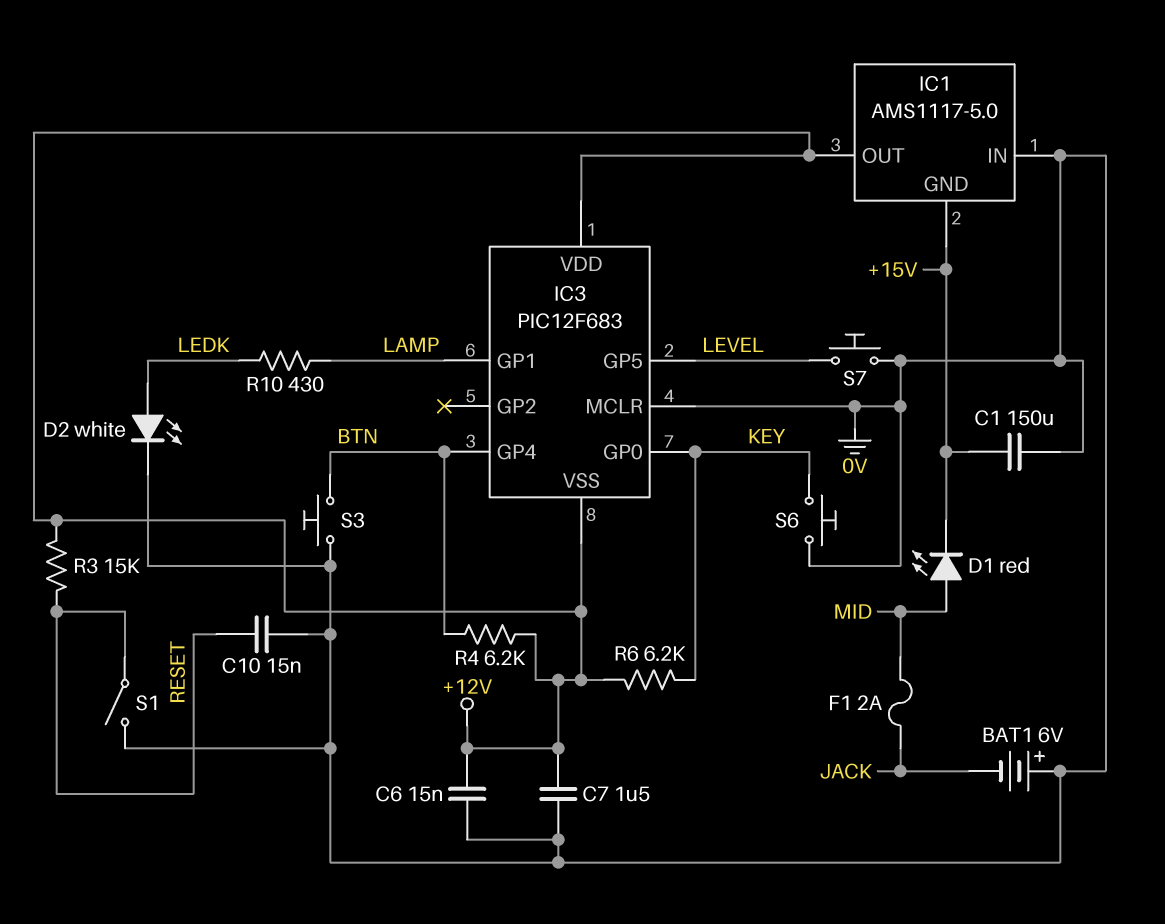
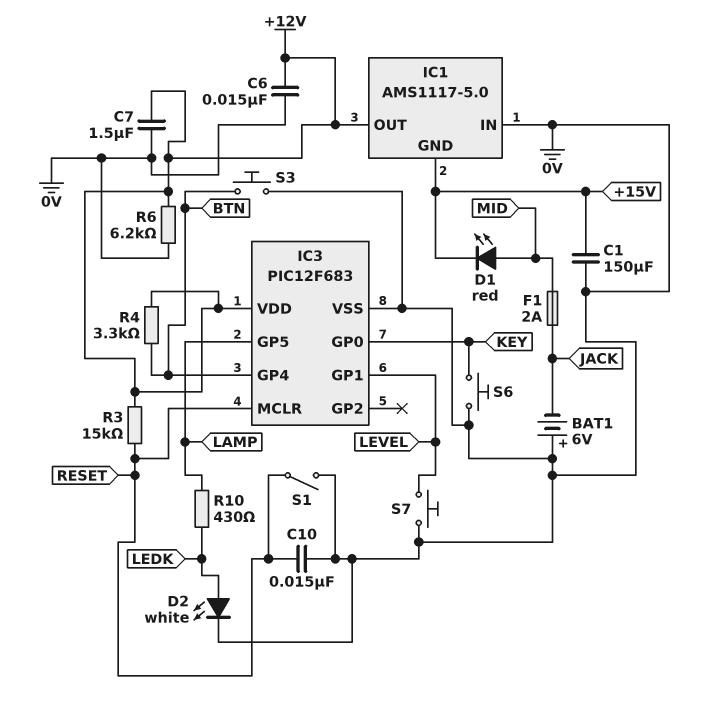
IC3 pin GP1: LAMP -> LEVEL
IC3 pin GP5: LEVEL -> LAMP
IC3 pin MCLR: 0V -> RESET
IC3 pin VSS: +12V -> 0V
R4: 6.2k (+12V, BTN) -> 3.3k (+12V, BTN)
R6: 6.2k (+12V, KEY) -> 6.2k (+12V, 0V)

